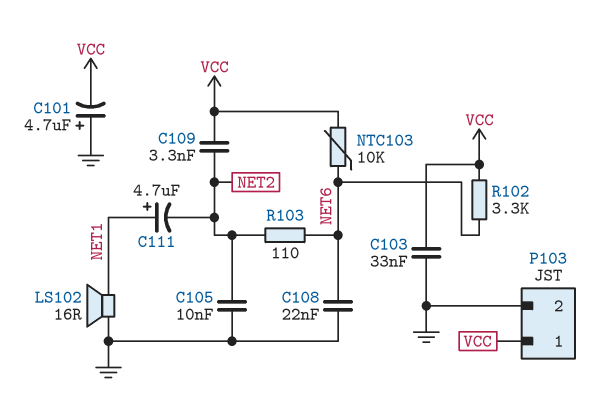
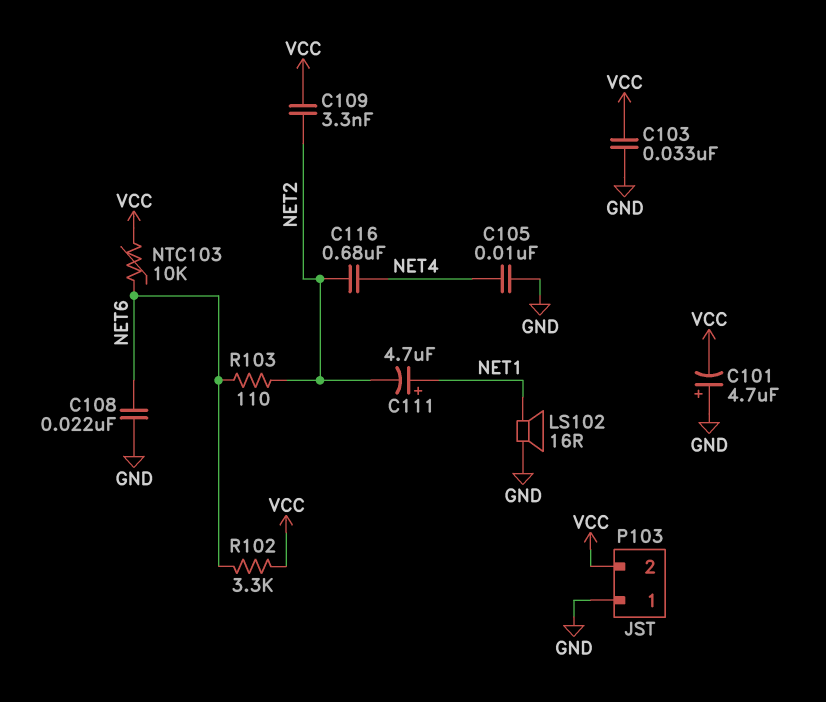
C105: 10nF (GND, NET2) -> 10nF (GND, NET4)
C116: none -> 680nF (NET2, NET4)
P103 pin 1: VCC -> GND
P103 pin 2: GND -> VCC

